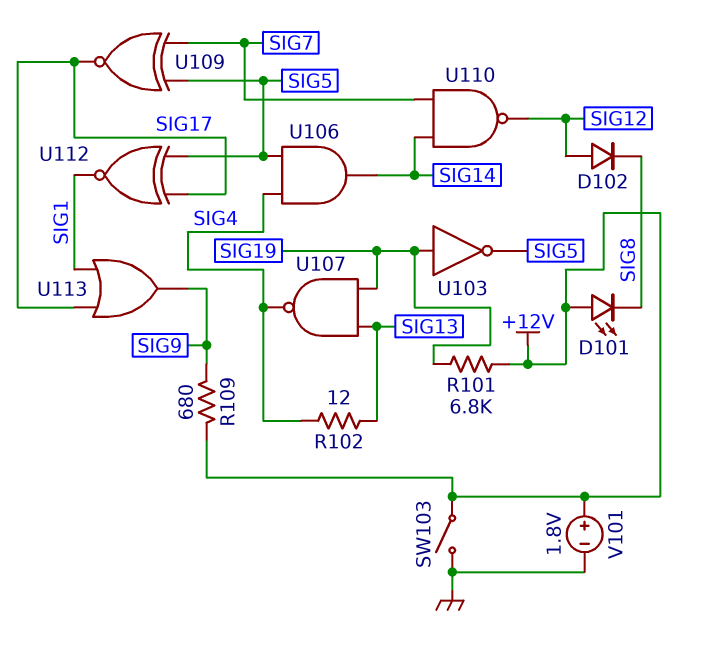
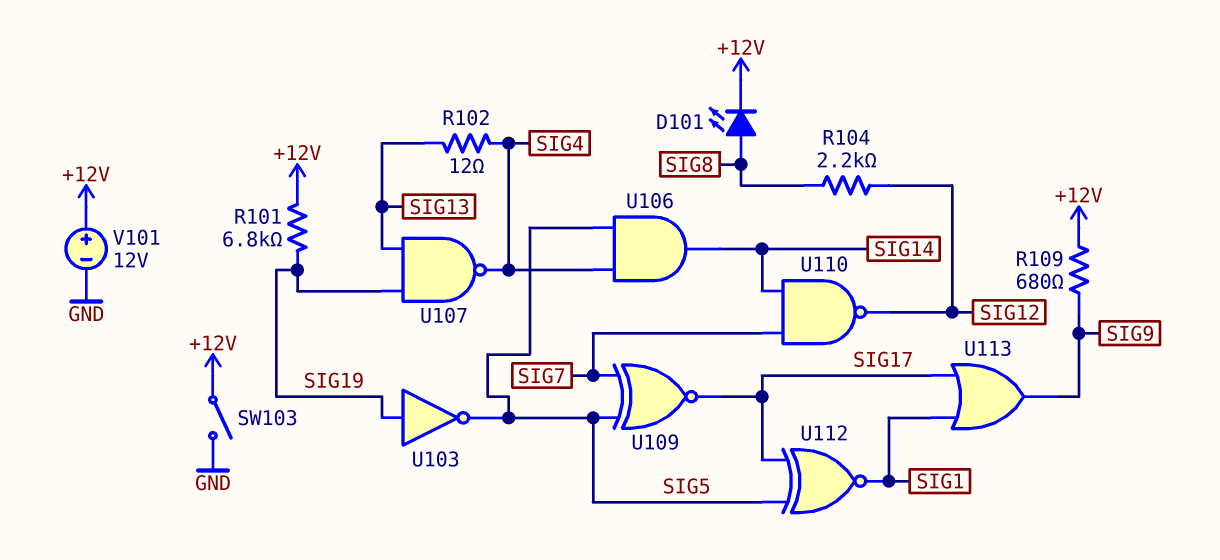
D101: LED (A +12V, K SIG8) -> LED (A SIG8, K +12V)
D102: diode (A SIG12, K SIG8) -> none
R104: none -> 2.2k (SIG8, SIG12)
V101: 1.8V (plus +12V, minus GND) -> 12V (plus +12V, minus GND)

